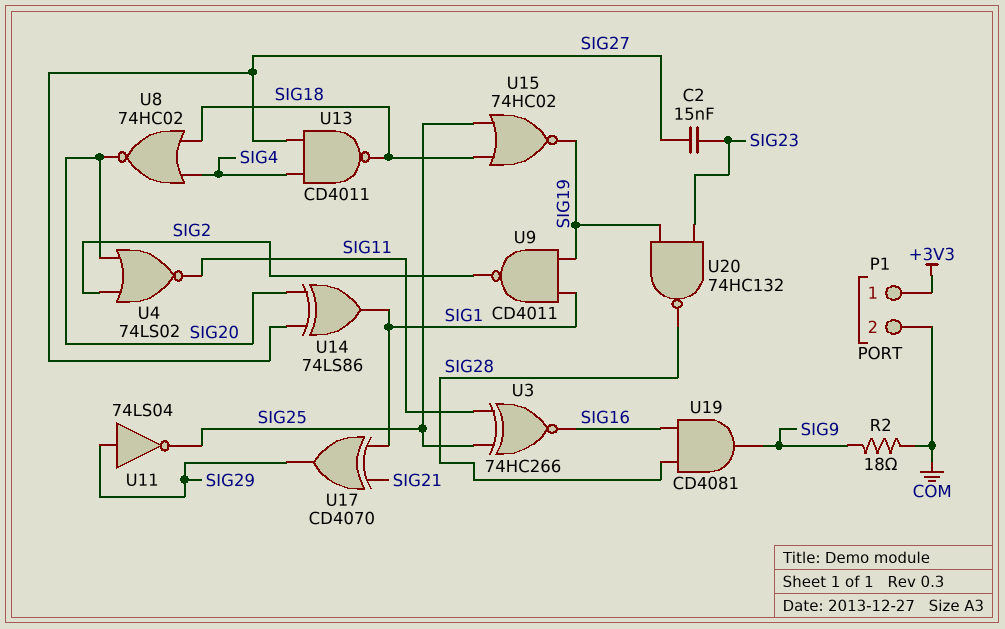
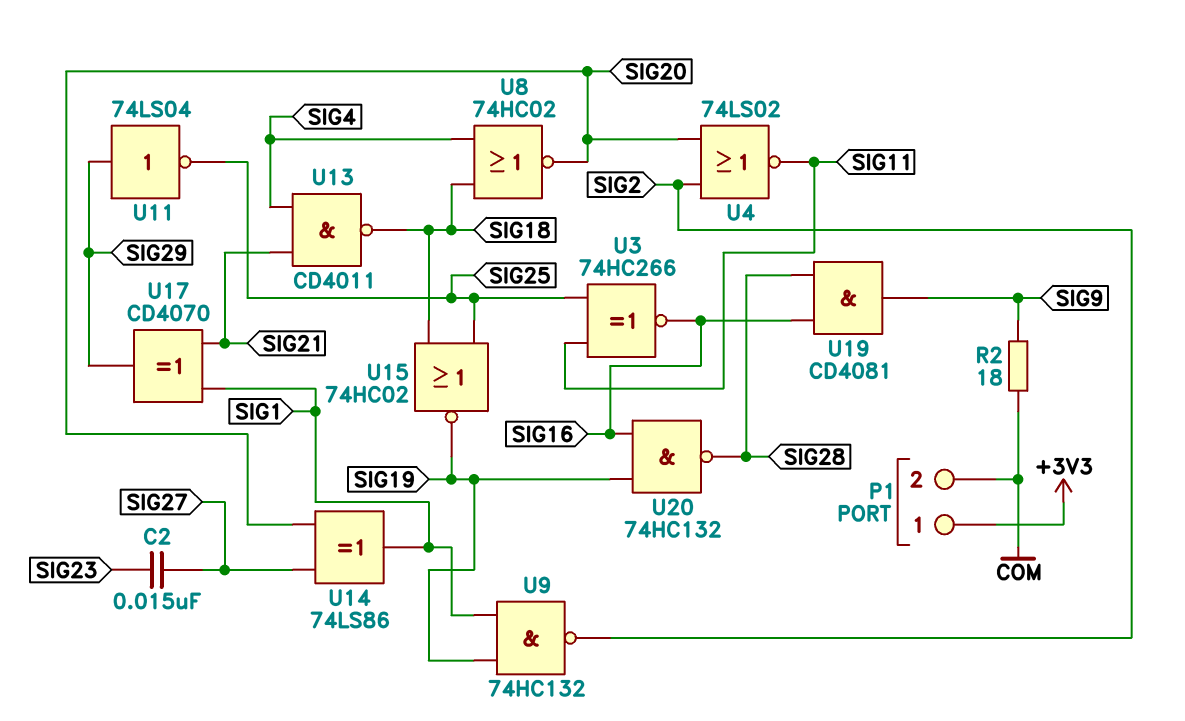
U9: NAND CD4011 (in SIG1, in SIG19, out SIG2) -> NAND 74HC132 (in SIG1, in SIG19, out SIG2)
U13: NAND CD4011 (in SIG4, in SIG27, out SIG18) -> NAND CD4011 (in SIG4, in SIG21, out SIG18)
U20: NAND 74HC132 (in SIG19, in SIG23, out SIG28) -> NAND 74HC132 (in SIG16, in SIG19, out SIG28)

